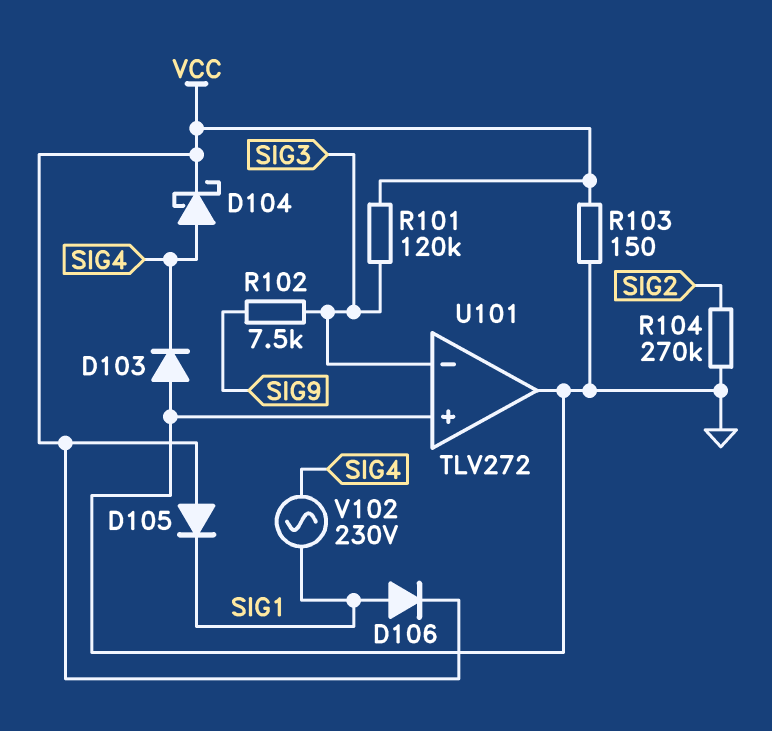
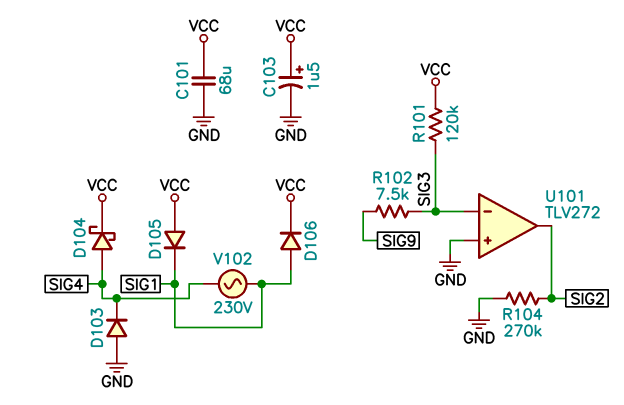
C101: none -> 68uF (GND, VCC)
C103: none -> 1.5uF (plus VCC, minus GND)
R103: 150 (GND, VCC) -> none
U101 pin out: GND -> SIG2

